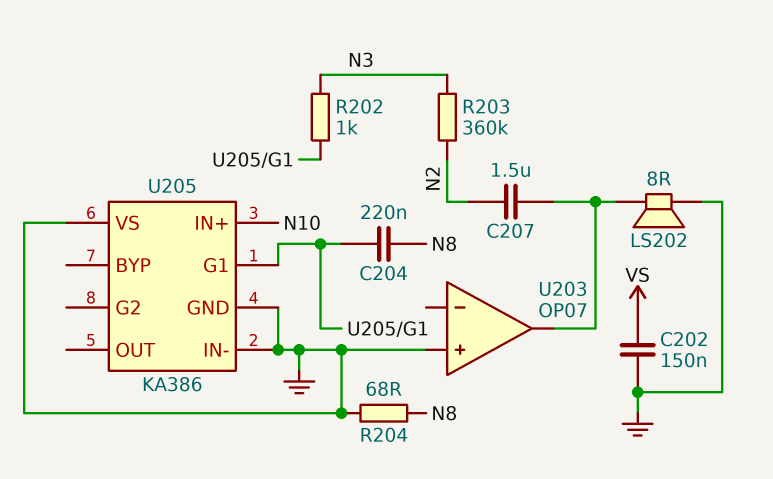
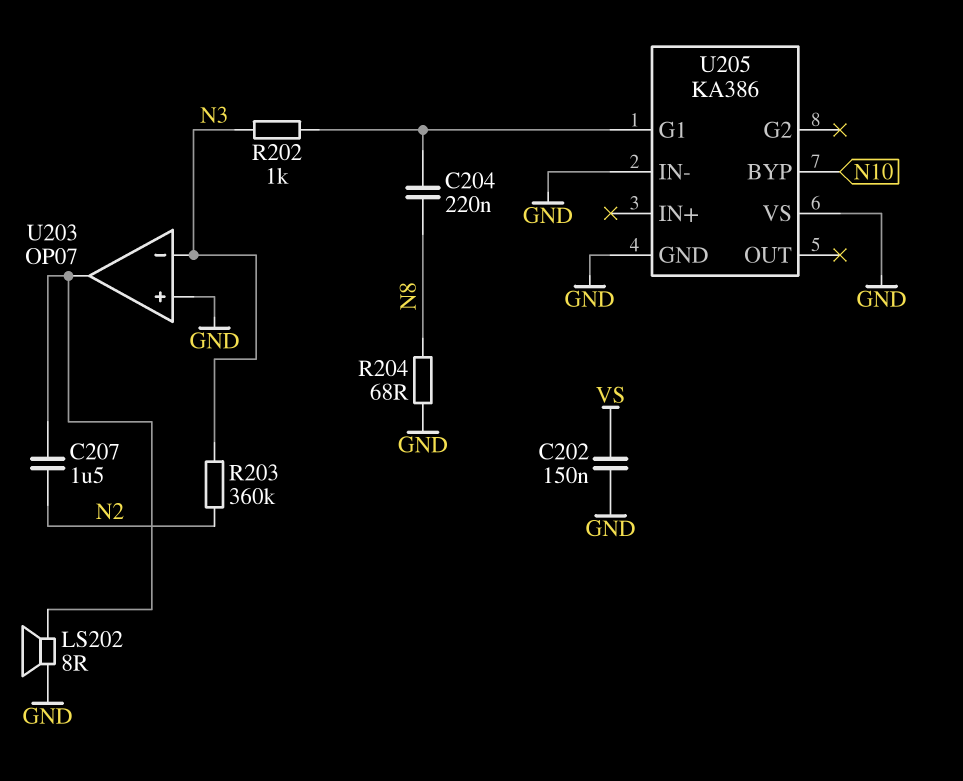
U203 pin in-: none -> N3
U205 pin BYP: none -> N10
U205 pin IN+: N10 -> none

